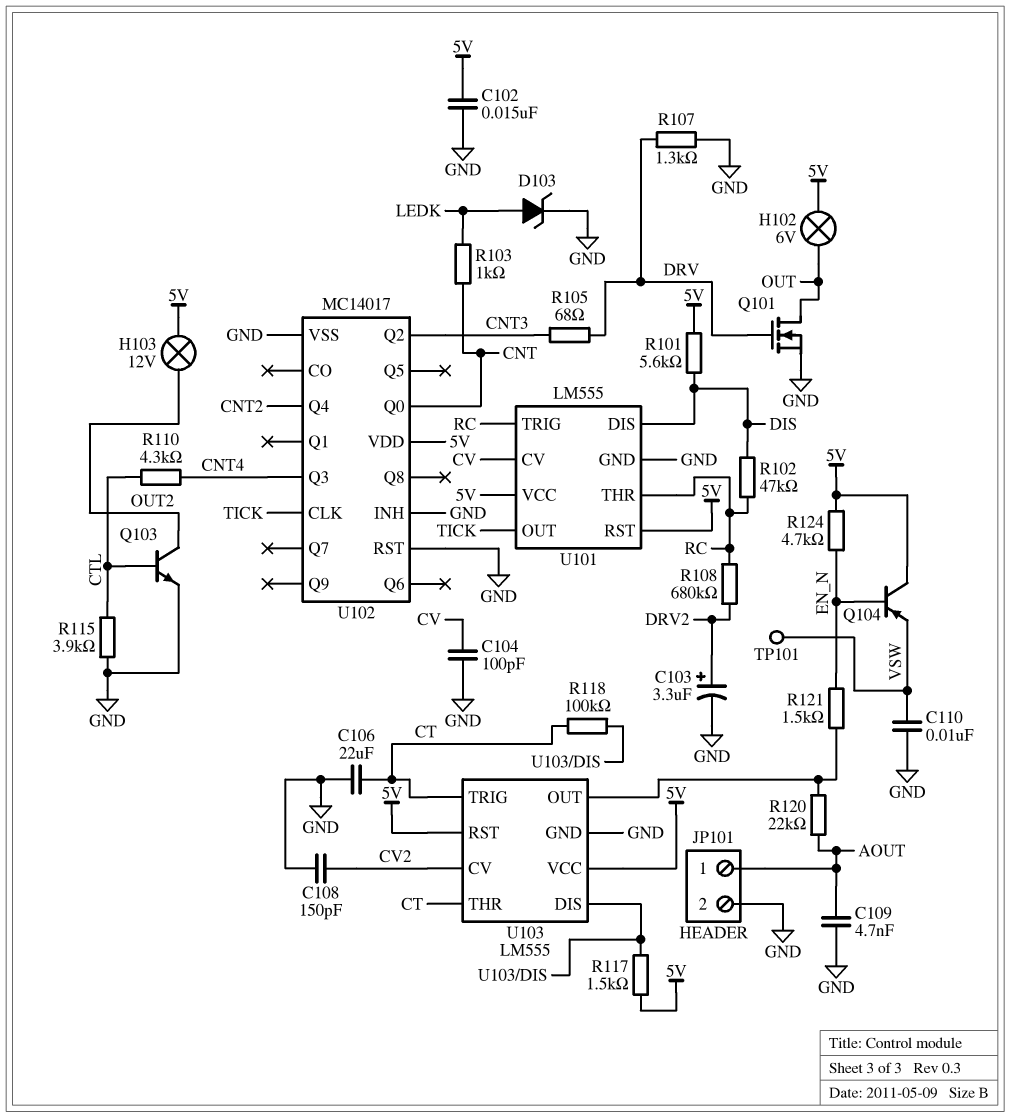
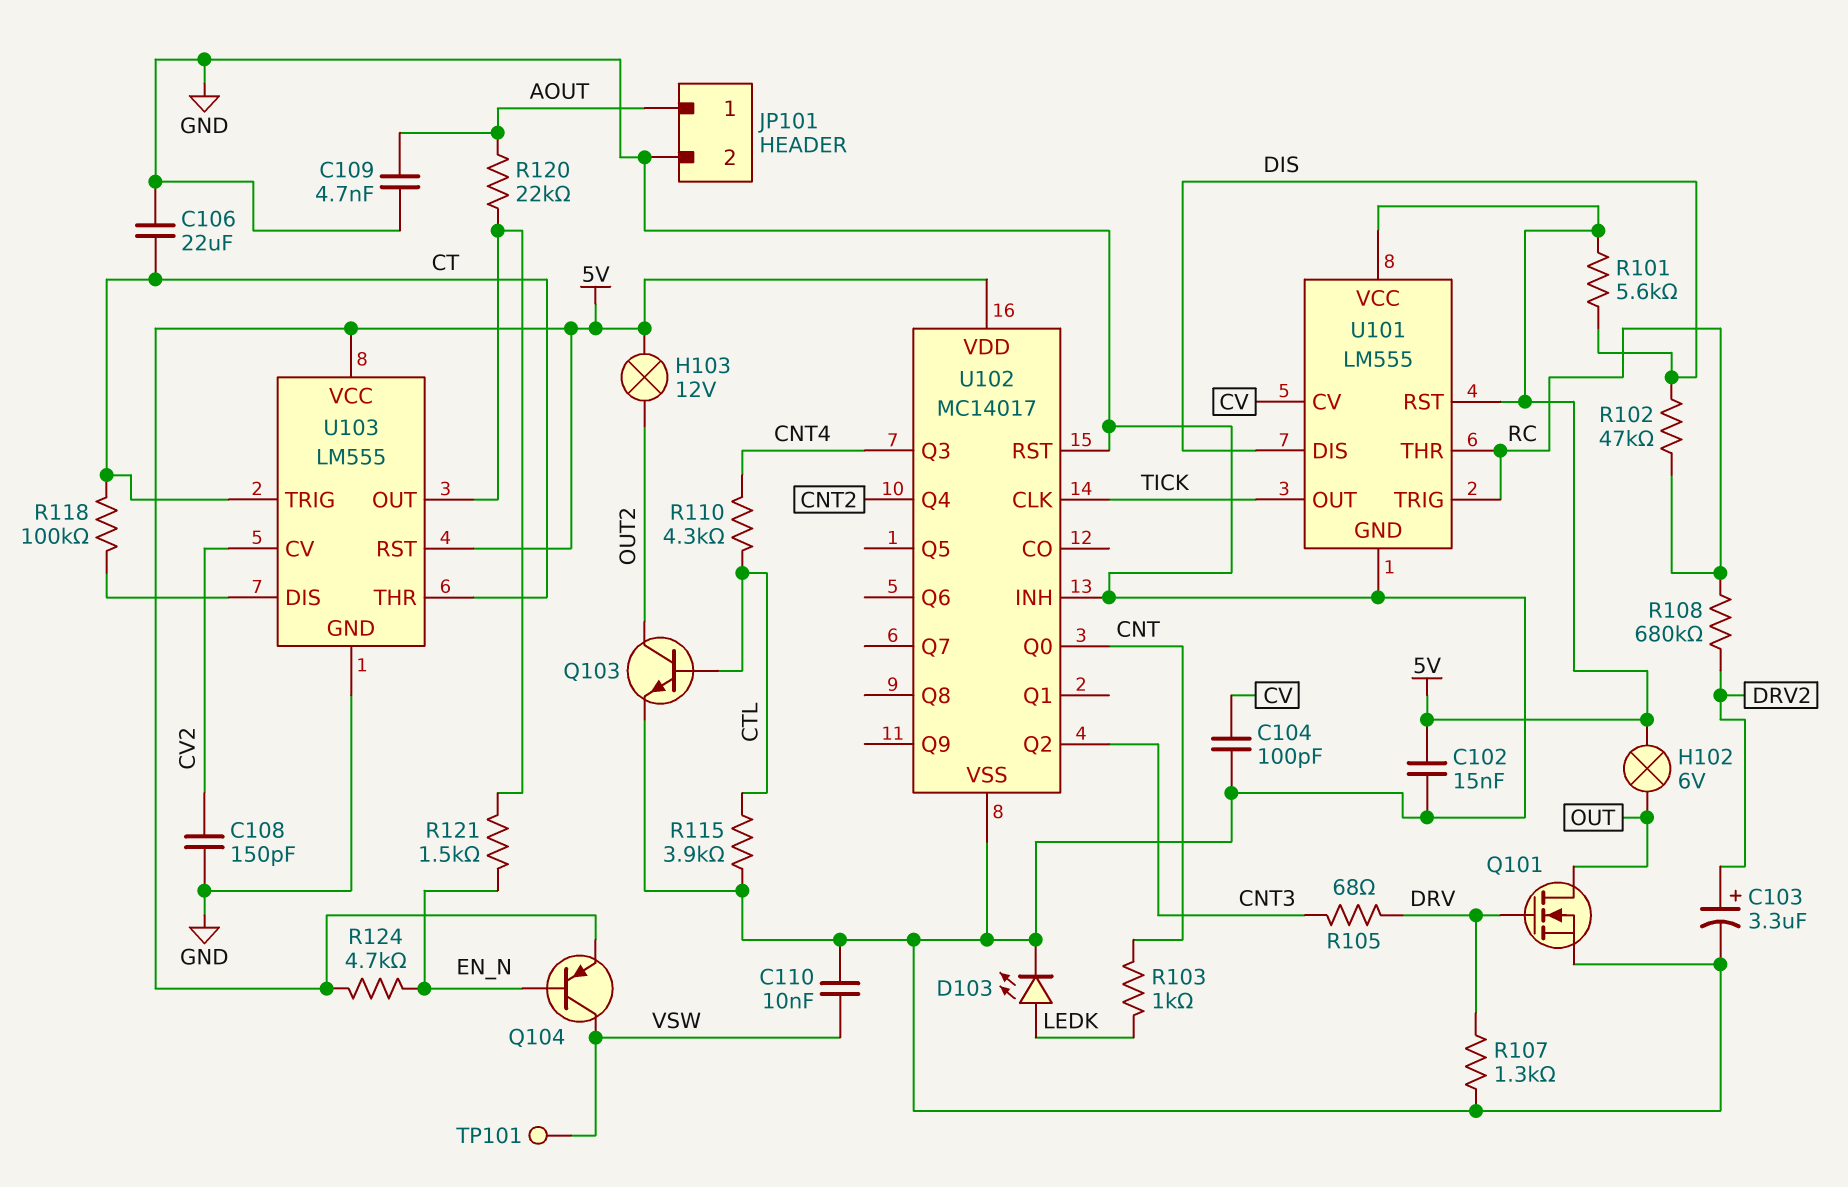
D103: zener (A LEDK, K GND) -> LED (A LEDK, K GND)
Q104: PNP (B EN_N, C 5V, E VSW) -> PNP (B EN_N, C VSW, E 5V)
R117: 1.5k (5V, U103/DIS) -> none

